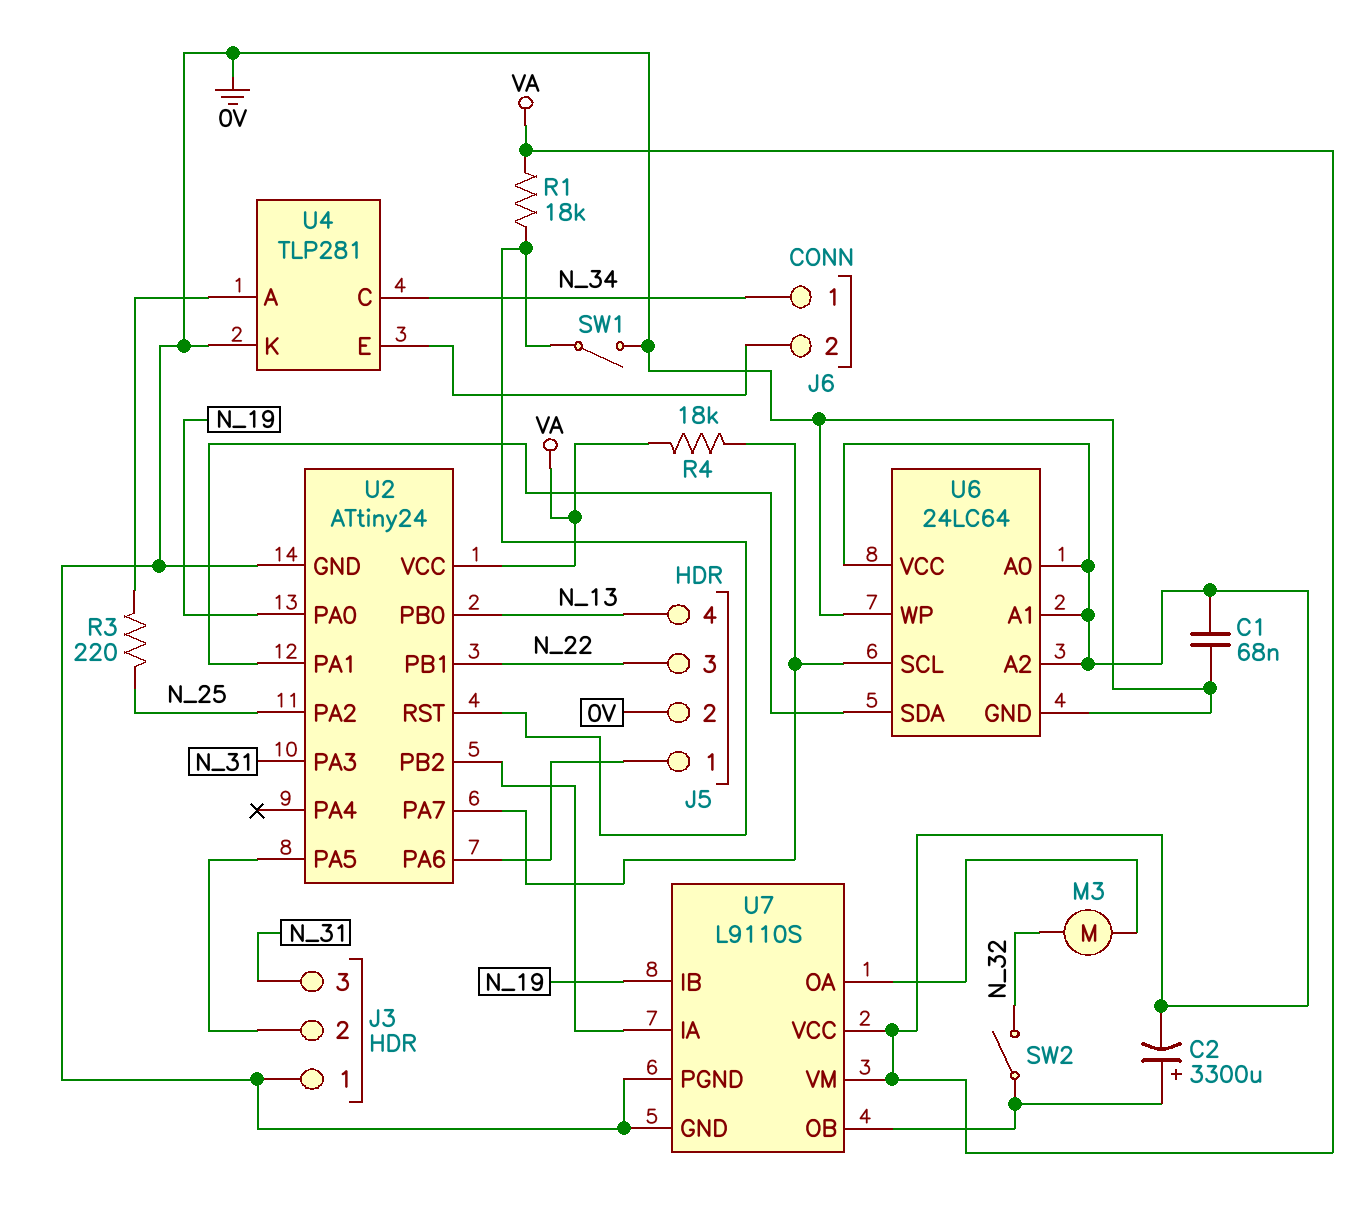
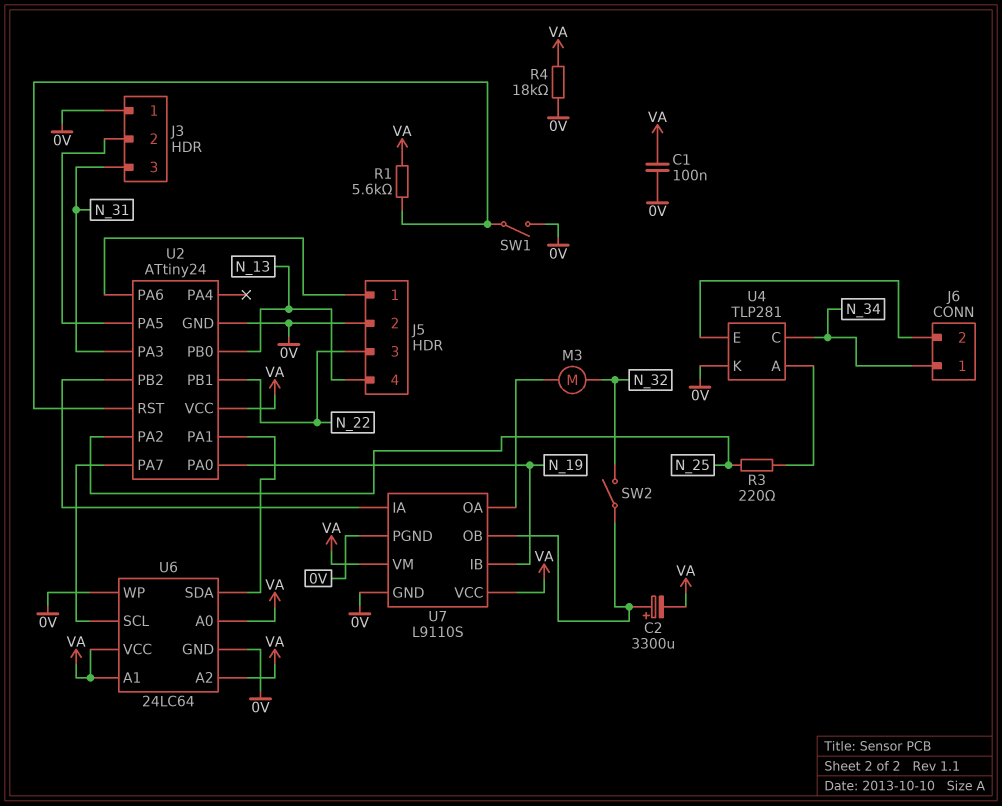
C1: 68nF (0V, VA) -> 100nF (0V, VA)
R1: 18k (U2/RST, VA) -> 5.6k (U2/RST, VA)
R4: 18k (U2/PA7, VA) -> 18k (0V, VA)

